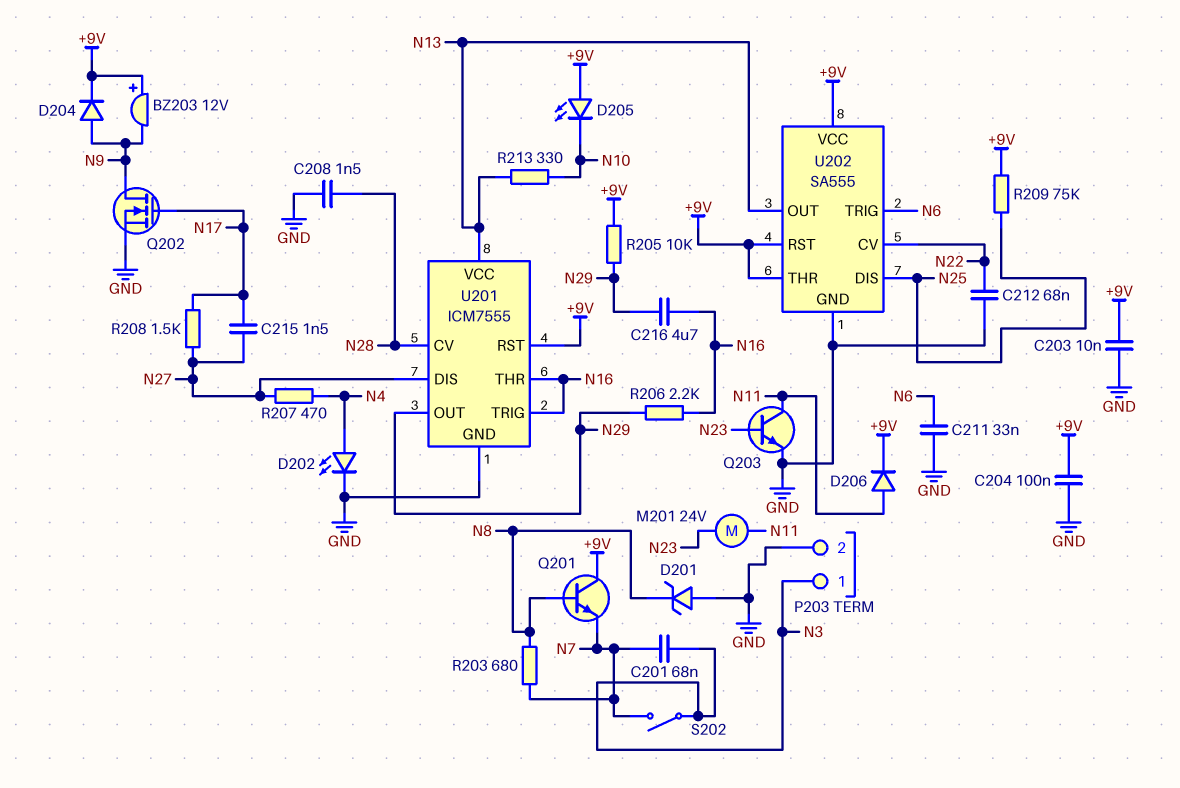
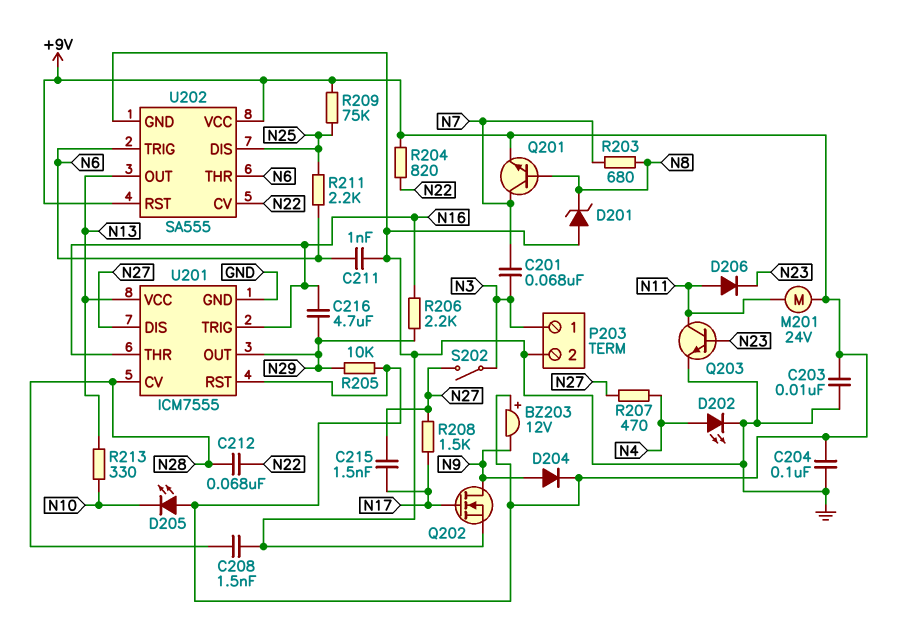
C211: 33nF (GND, N6) -> 1nF (GND, N6)
C212: 68nF (GND, N22) -> 68nF (N22, N28)
D206: diode (A N11, K +9V) -> diode (A N11, K N23)
M201: motor 24V (N11, N23) -> motor 24V (+9V, N11)
Q201: NPN (B N8, C +9V, E N7) -> NPN (B N8, C N7, E +9V)
R204: none -> 820 (+9V, N22)
R211: none -> 2.2k (N6, N25)
S202: switch (N3, N7) -> switch (N3, N27)
U202 pin THR: +9V -> N6

